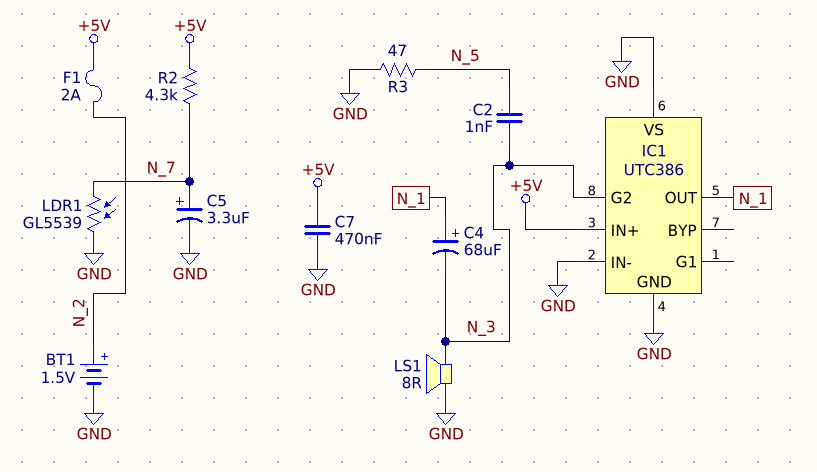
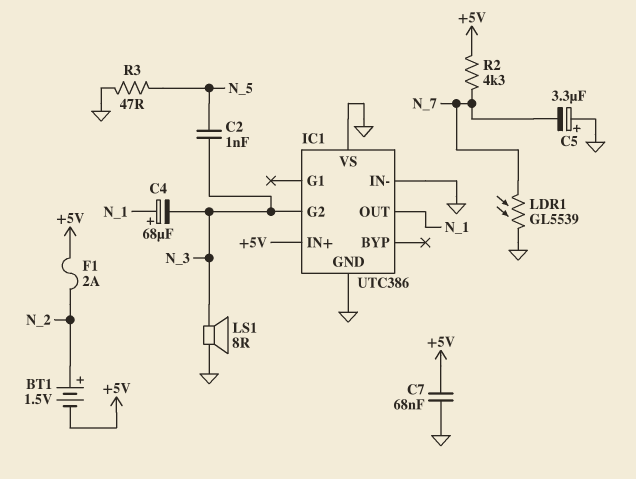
BT1: 1.5V (plus N_2, minus GND) -> 1.5V (plus N_2, minus +5V)
C5: 3.3uF (plus N_7, minus GND) -> 3.3uF (plus GND, minus N_7)
C7: 470nF (+5V, GND) -> 68nF (+5V, GND)

